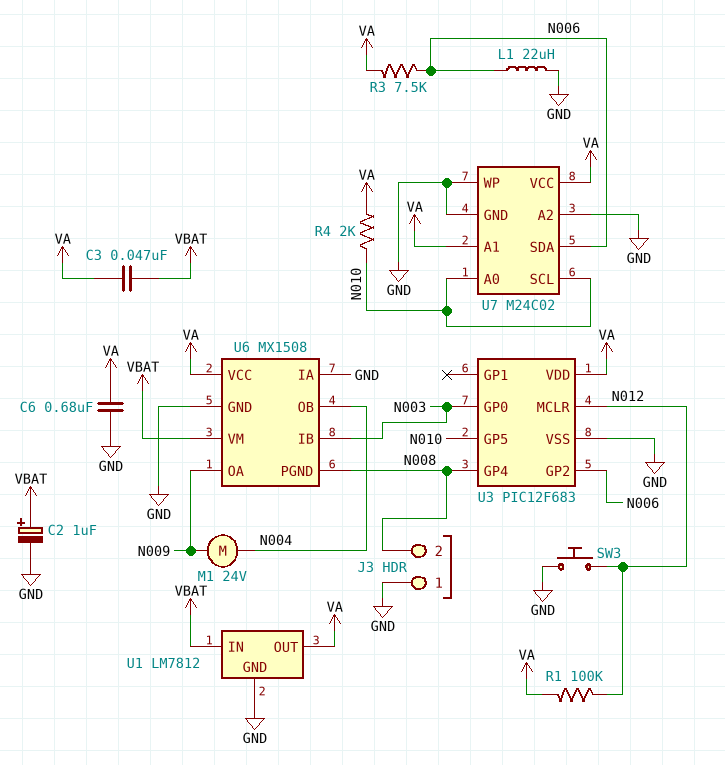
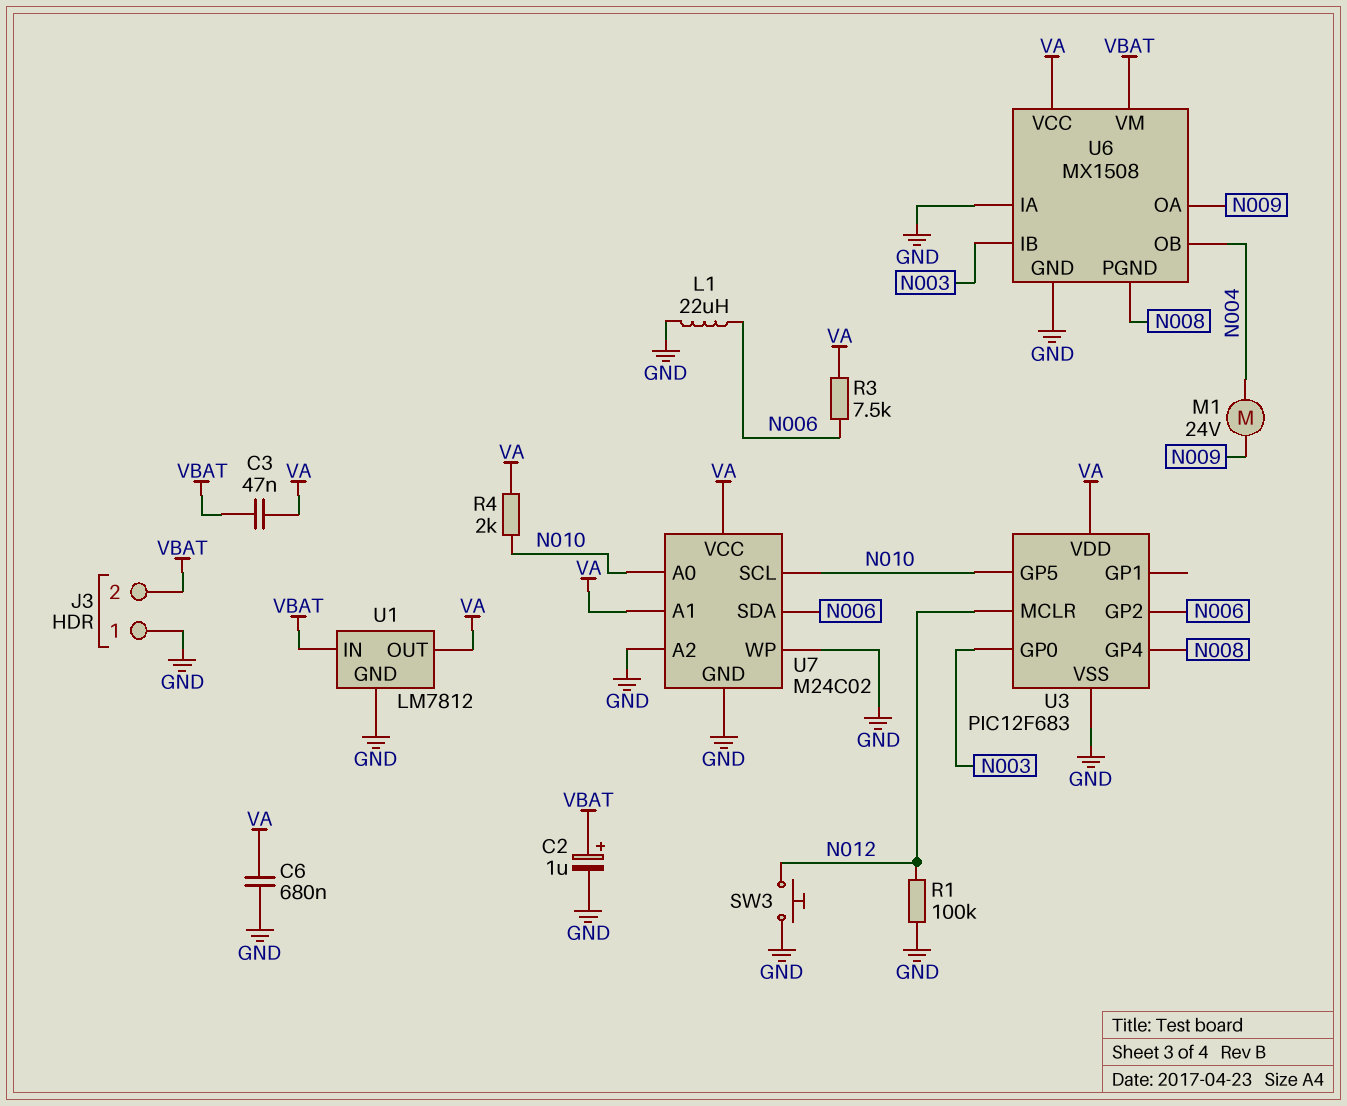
J3 pin 2: N008 -> VBAT
R1: 100k (N012, VA) -> 100k (GND, N012)

